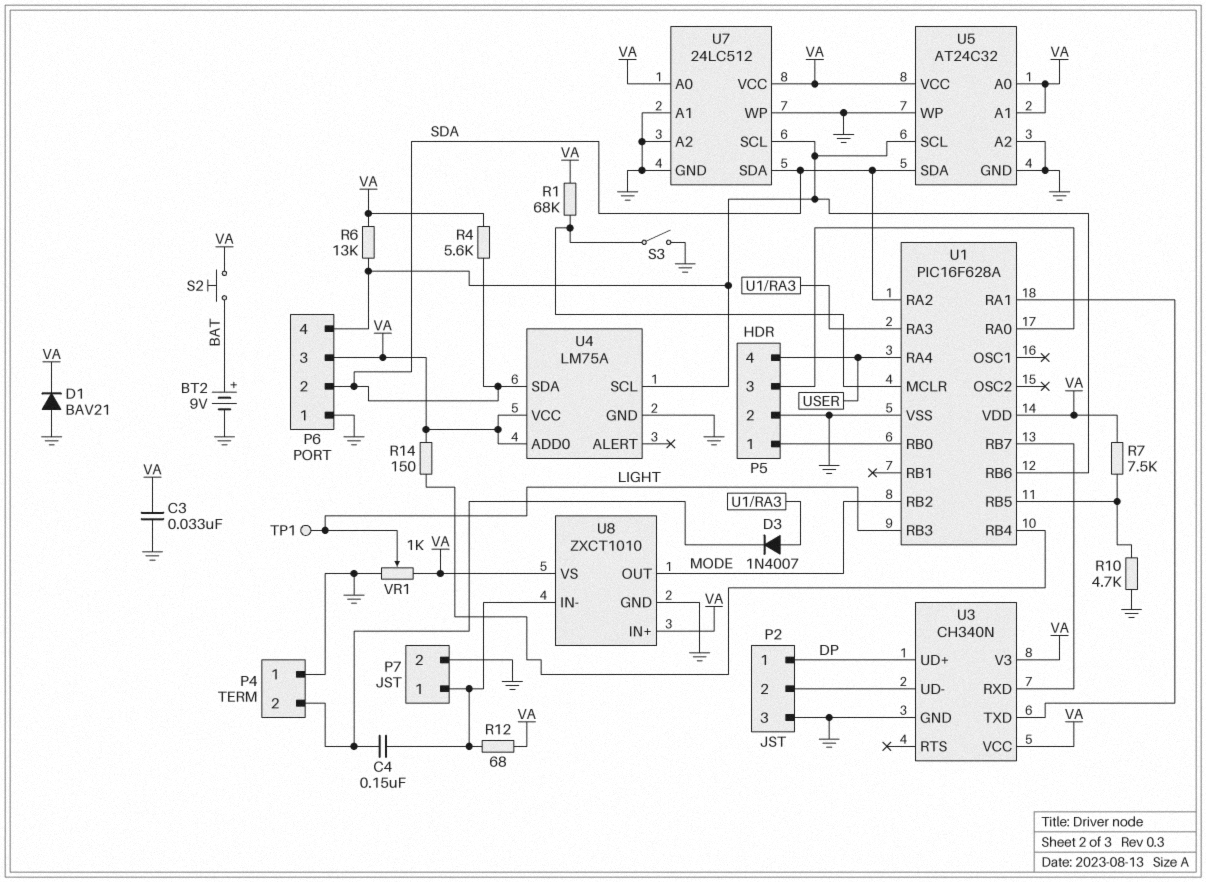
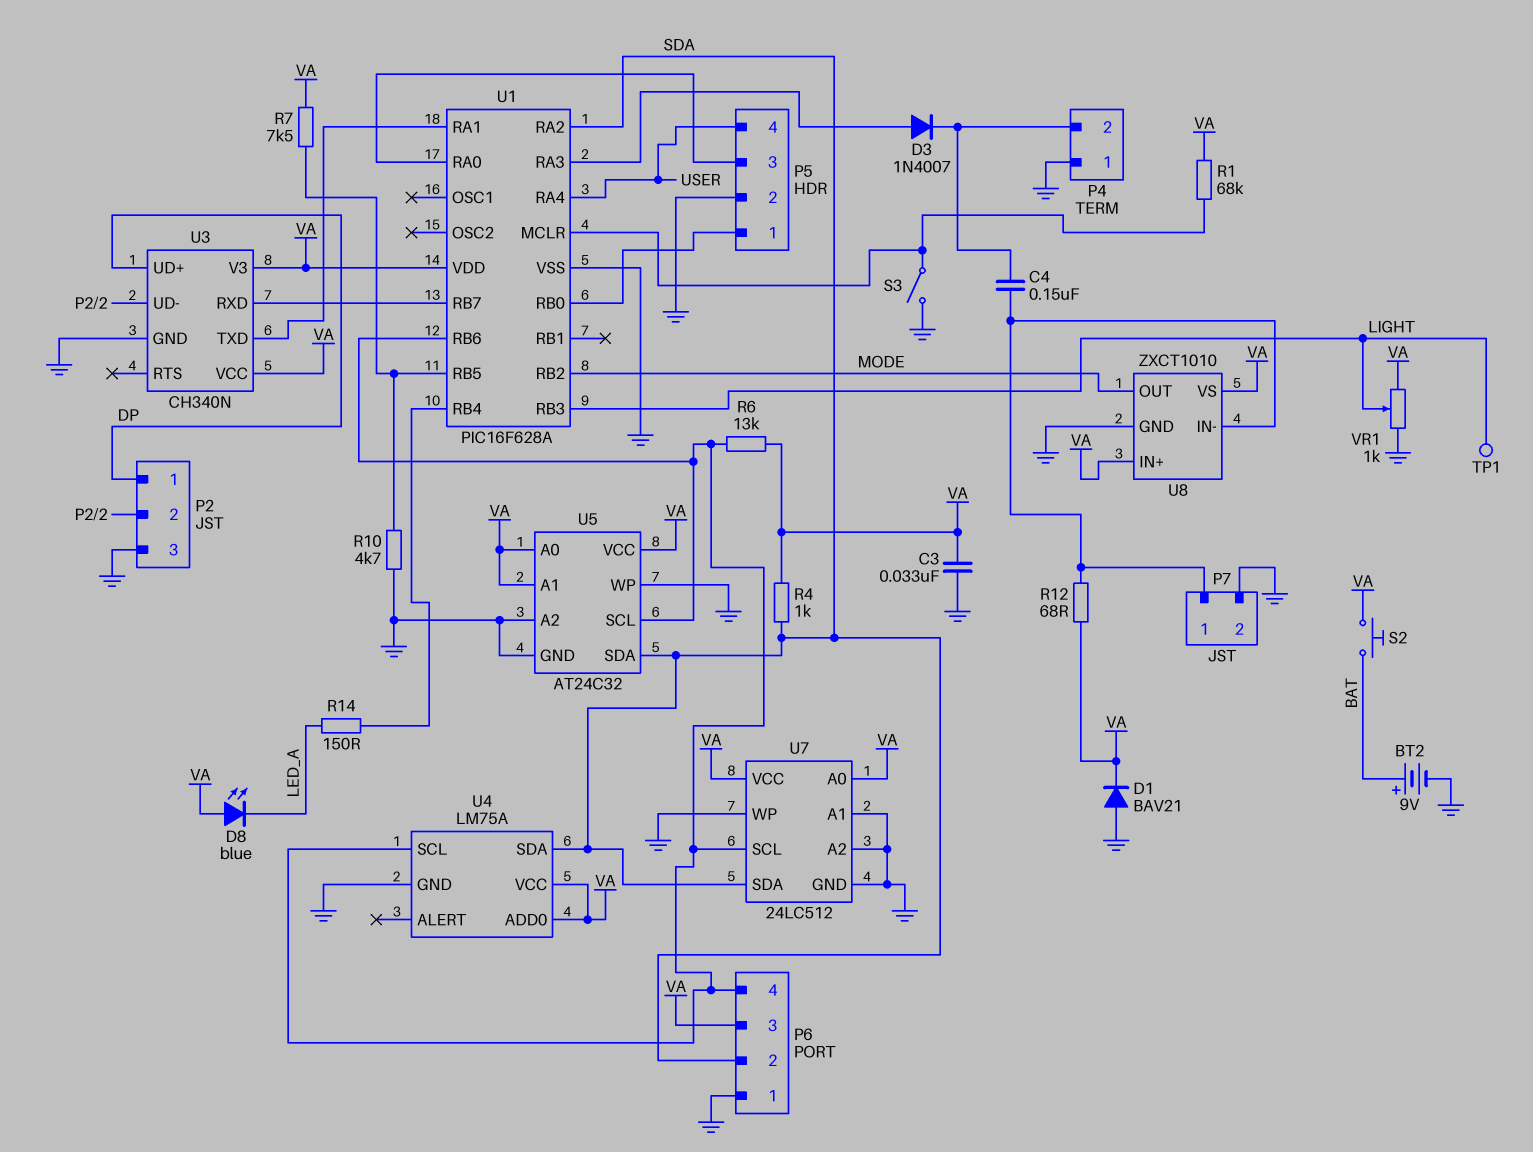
D8: none -> LED blue (A VA, K LED_A)
R4: 5.6k (SDA, VA) -> 1k (SDA, VA)
R14: 150 (U1/RB4, VA) -> 150 (LED_A, U1/RB4)

